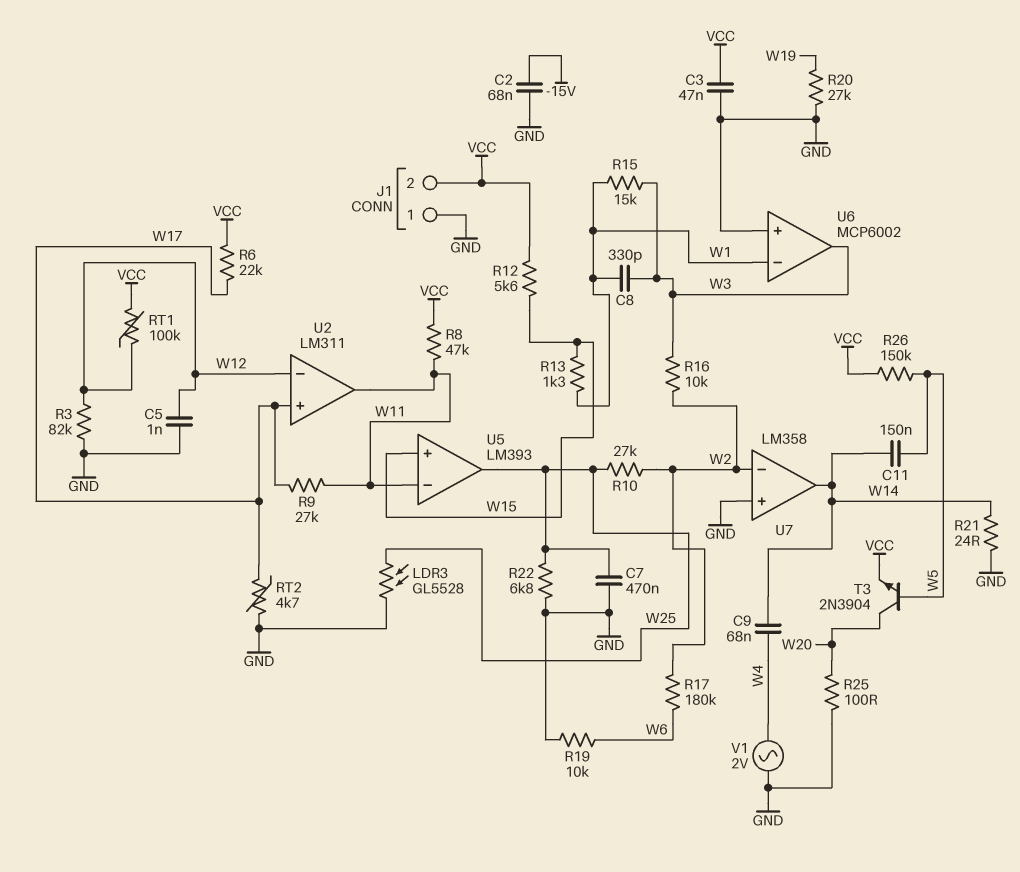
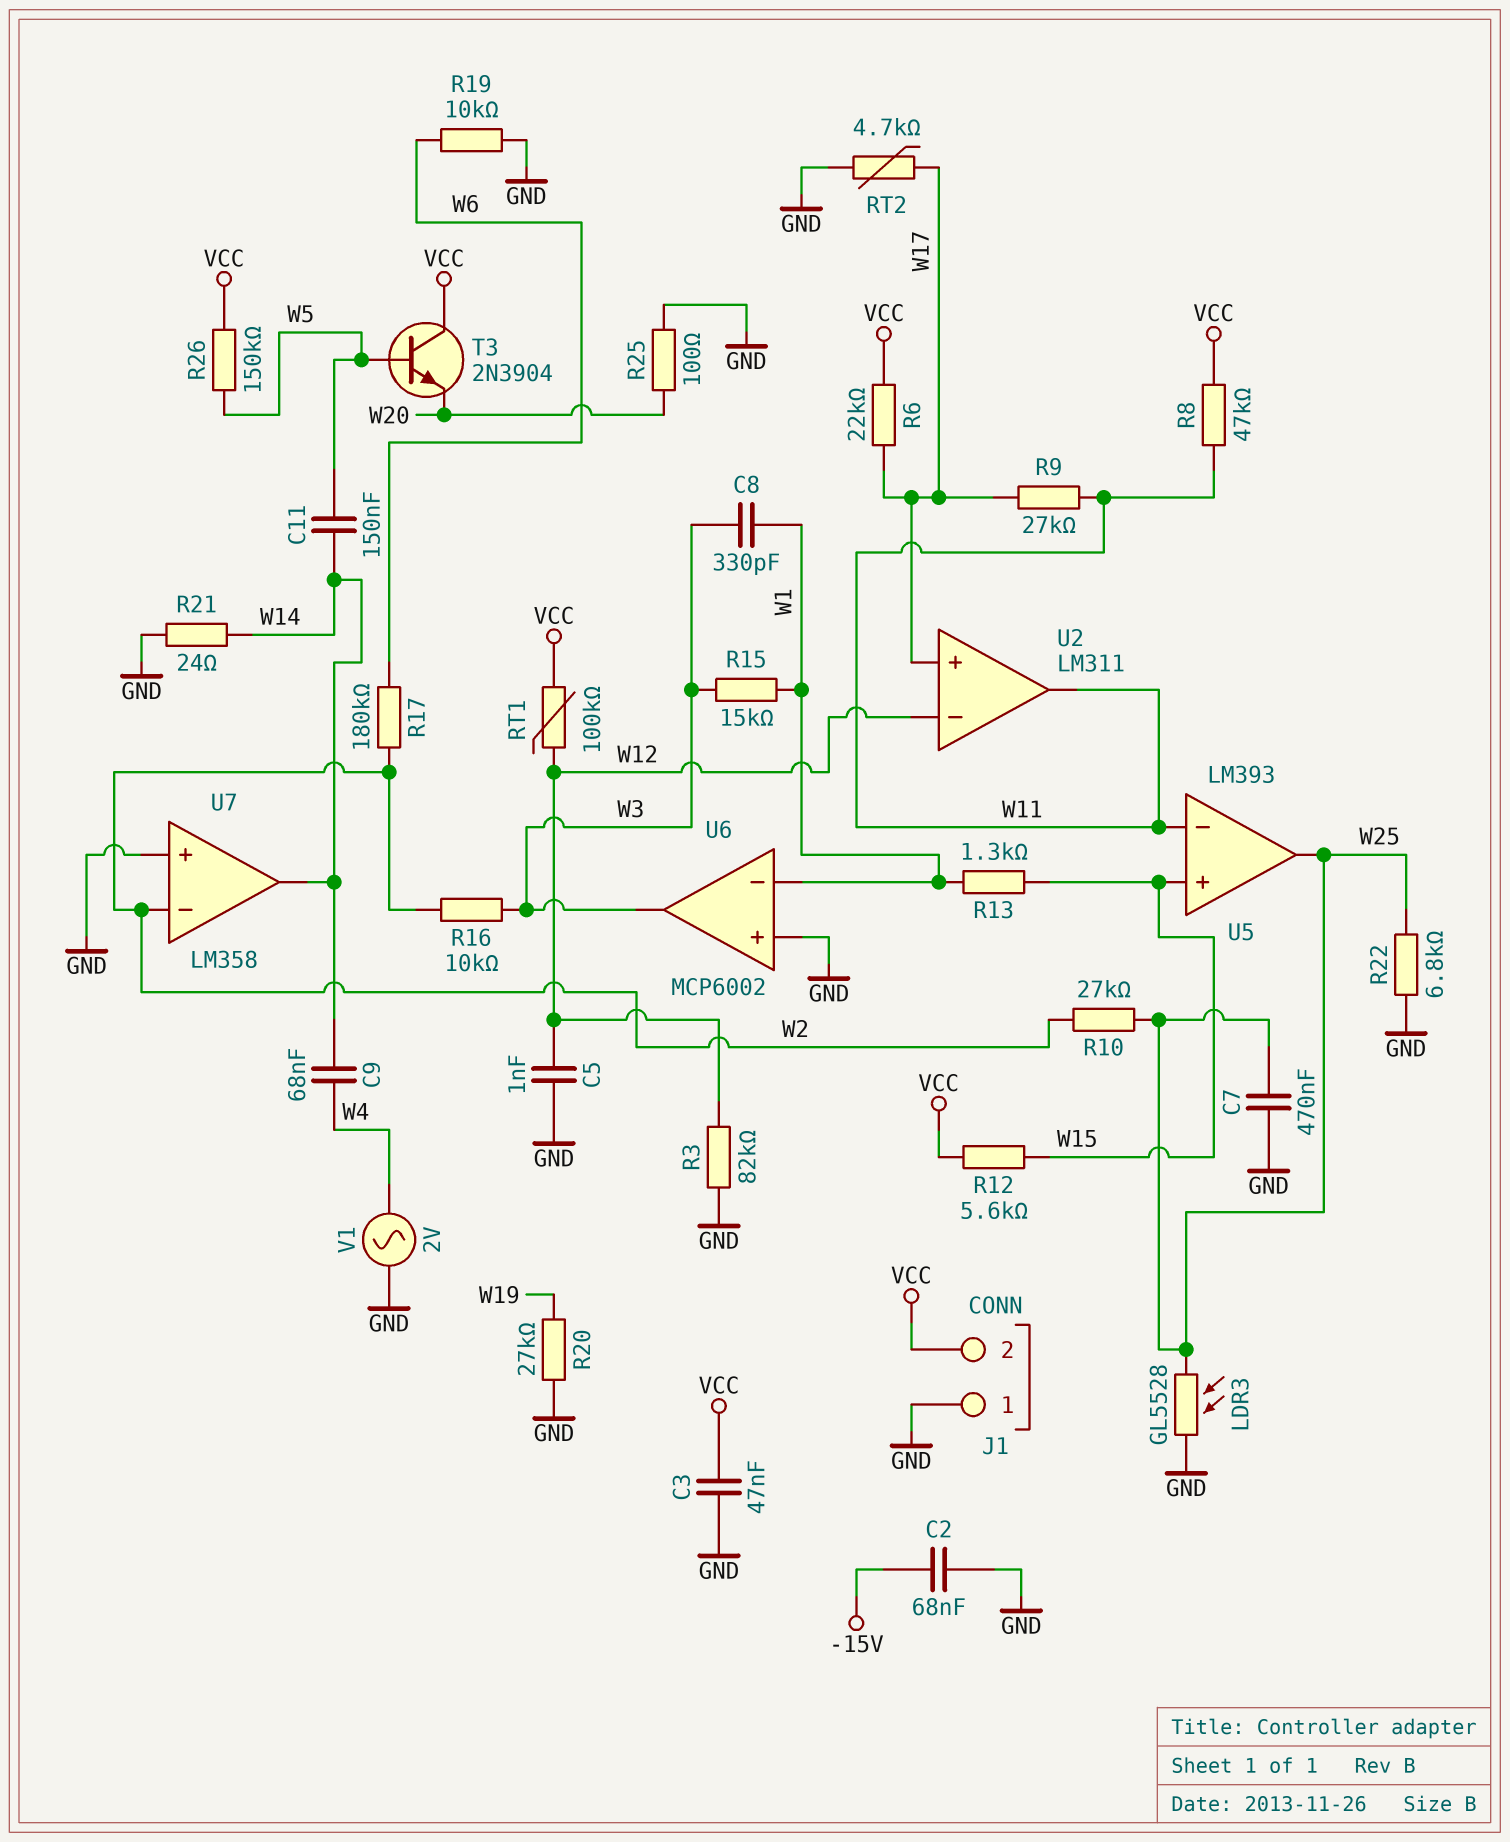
T3: NPN 2N3904 (B W5, C W20, E VCC) -> NPN 2N3904 (B W5, C VCC, E W20)

